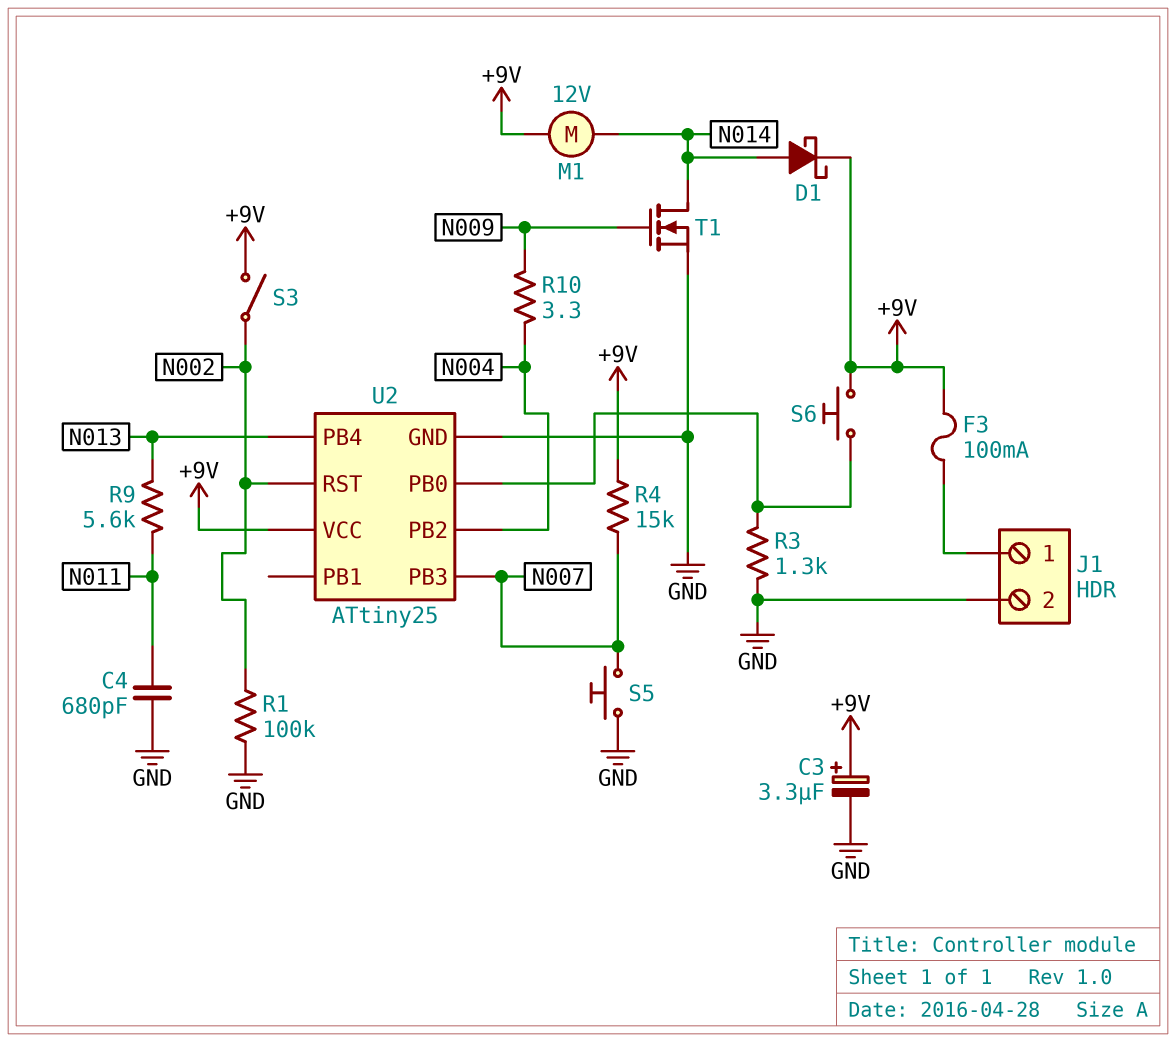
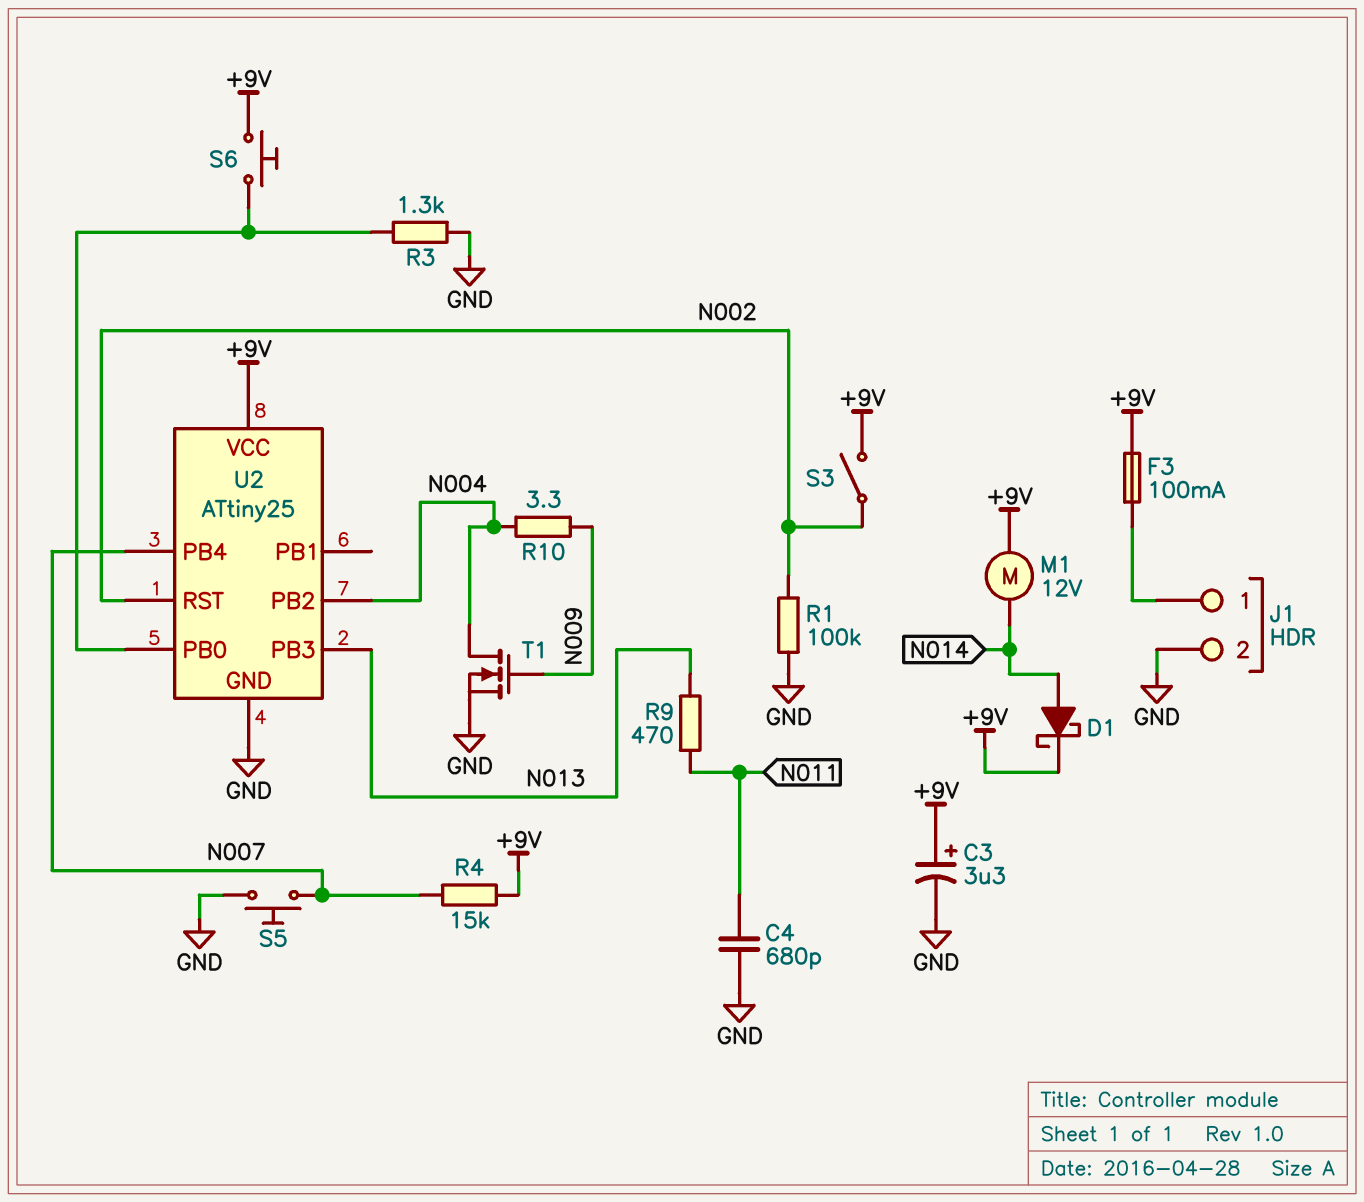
R9: 5.6k (N011, N013) -> 470 (N011, N013)
T1: NMOS (G N009, D N014, S GND) -> NMOS (G N009, D N004, S GND)
U2 pin PB3: N007 -> N013
U2 pin PB4: N013 -> N007

